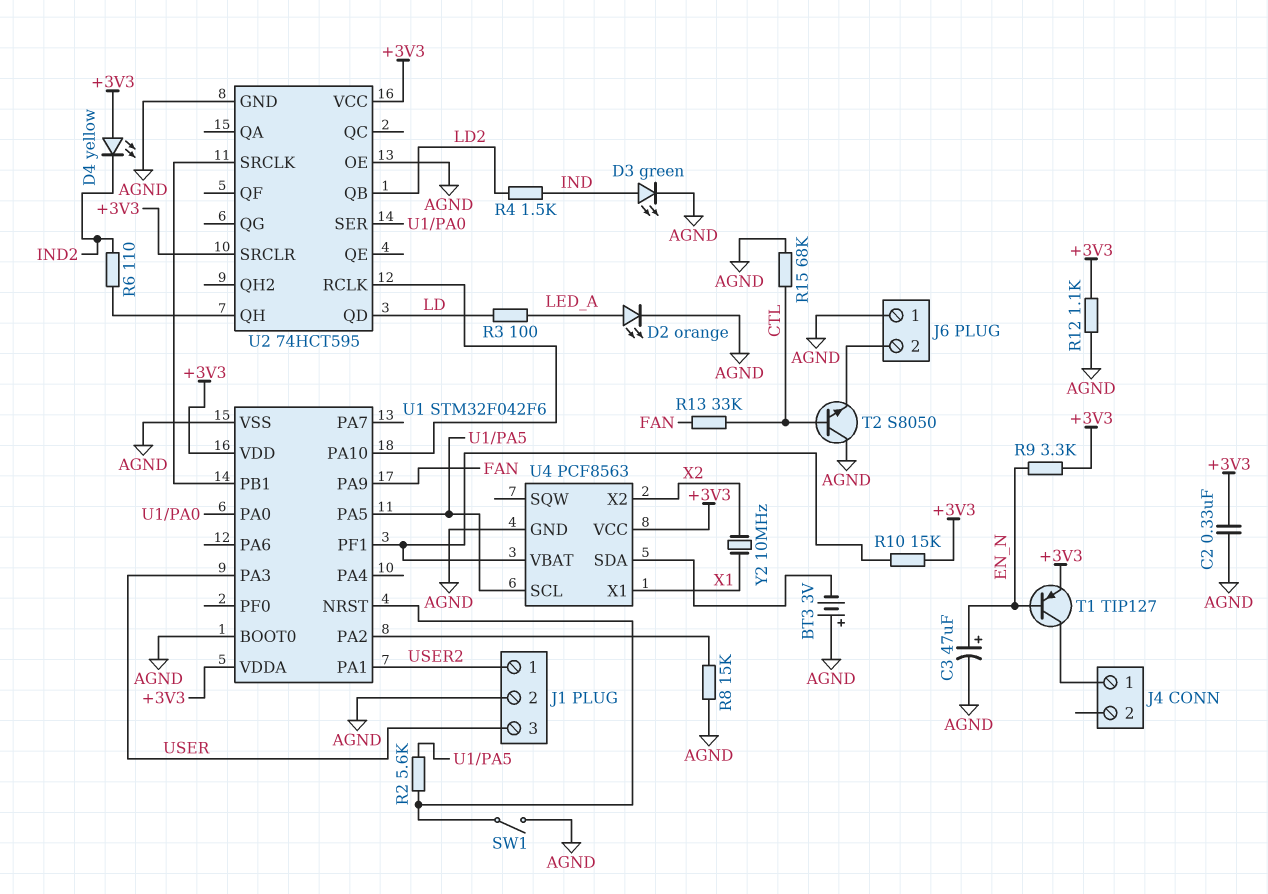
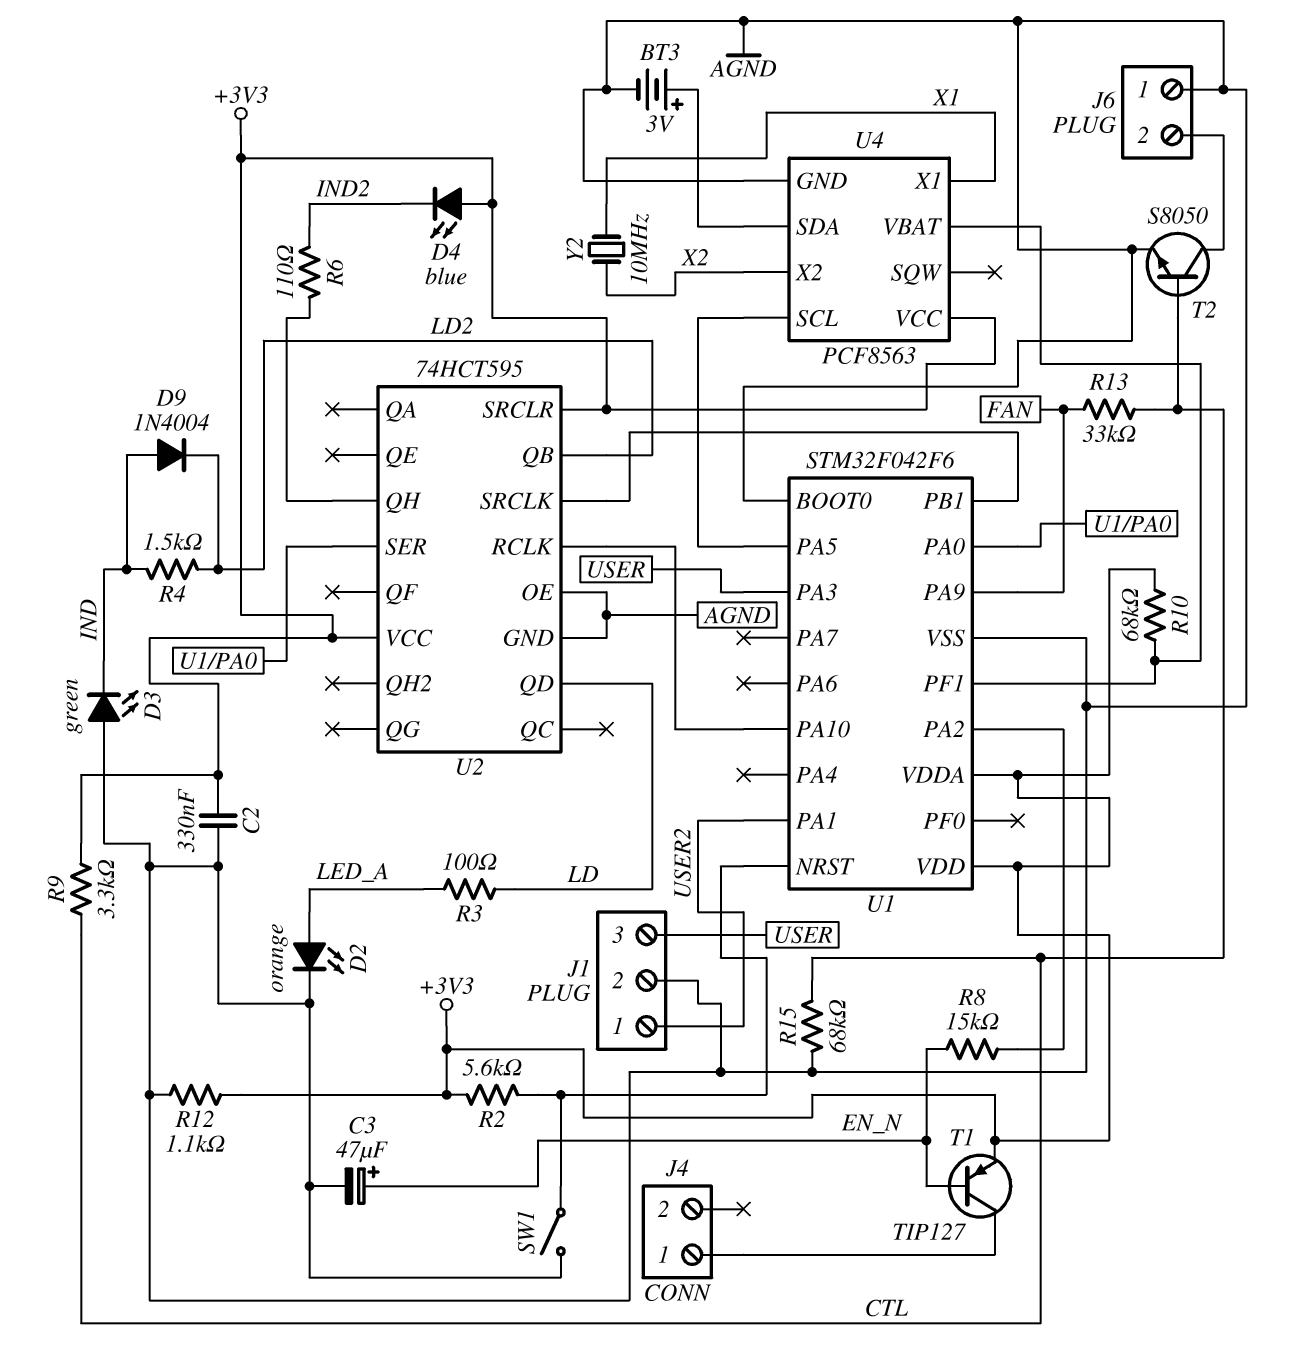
BT3: 3V (plus AGND, minus U4/SDA) -> 3V (plus U4/SDA, minus AGND)
D3: LED green (A IND, K AGND) -> LED green (A AGND, K IND)
D4: LED yellow (A +3V3, K IND2) -> LED blue (A +3V3, K IND2)
D9: none -> diode 1N4004 (A IND, K LD2)
R2: 5.6k (U1/NRST, U1/PA5) -> 5.6k (+3V3, U1/NRST)
R8: 15k (AGND, U1/PA2) -> 15k (EN_N, U1/PA2)
R9: 3.3k (+3V3, EN_N) -> 3.3k (+3V3, CTL)
R10: 15k (+3V3, U1/PF1) -> 68k (+3V3, U1/PF1)
T2: NPN S8050 (B CTL, C AGND, E J6/2) -> NPN S8050 (B CTL, C J6/2, E AGND)

